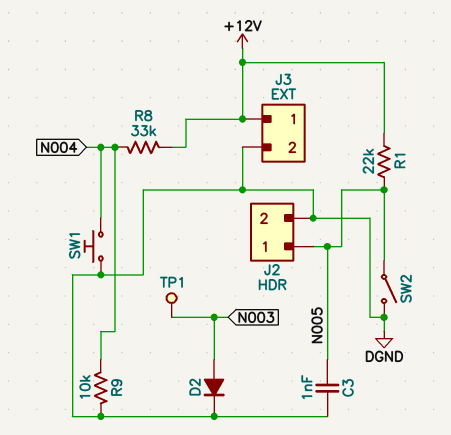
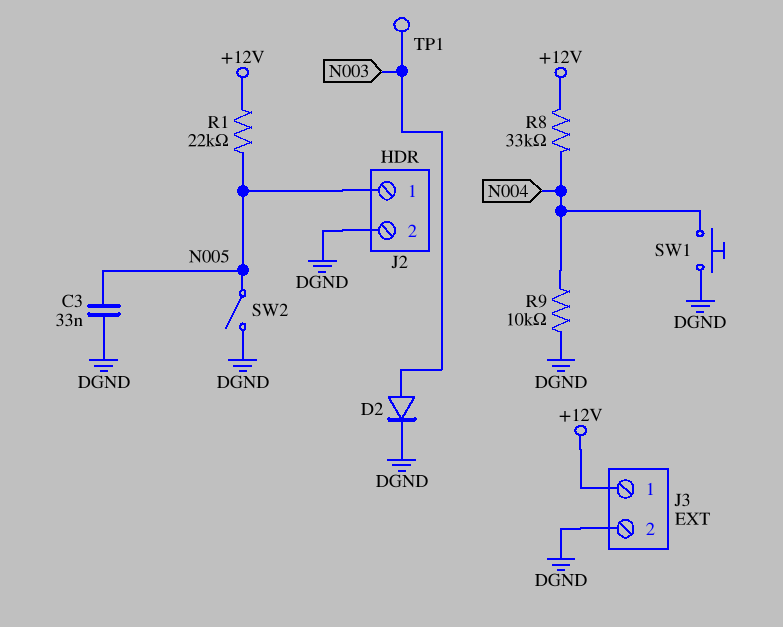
C3: 1nF (DGND, N005) -> 33nF (DGND, N005)

